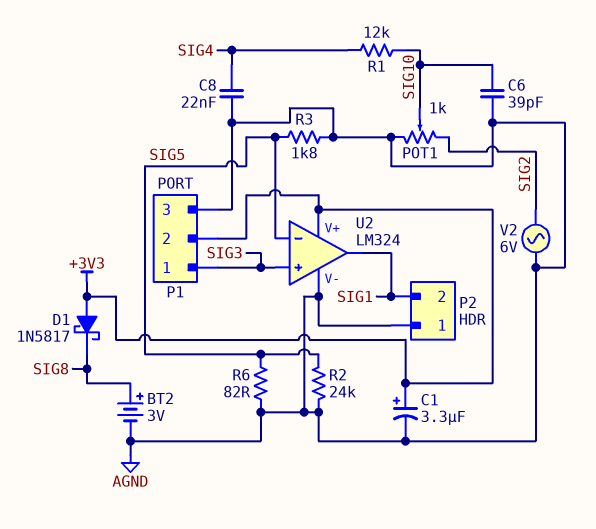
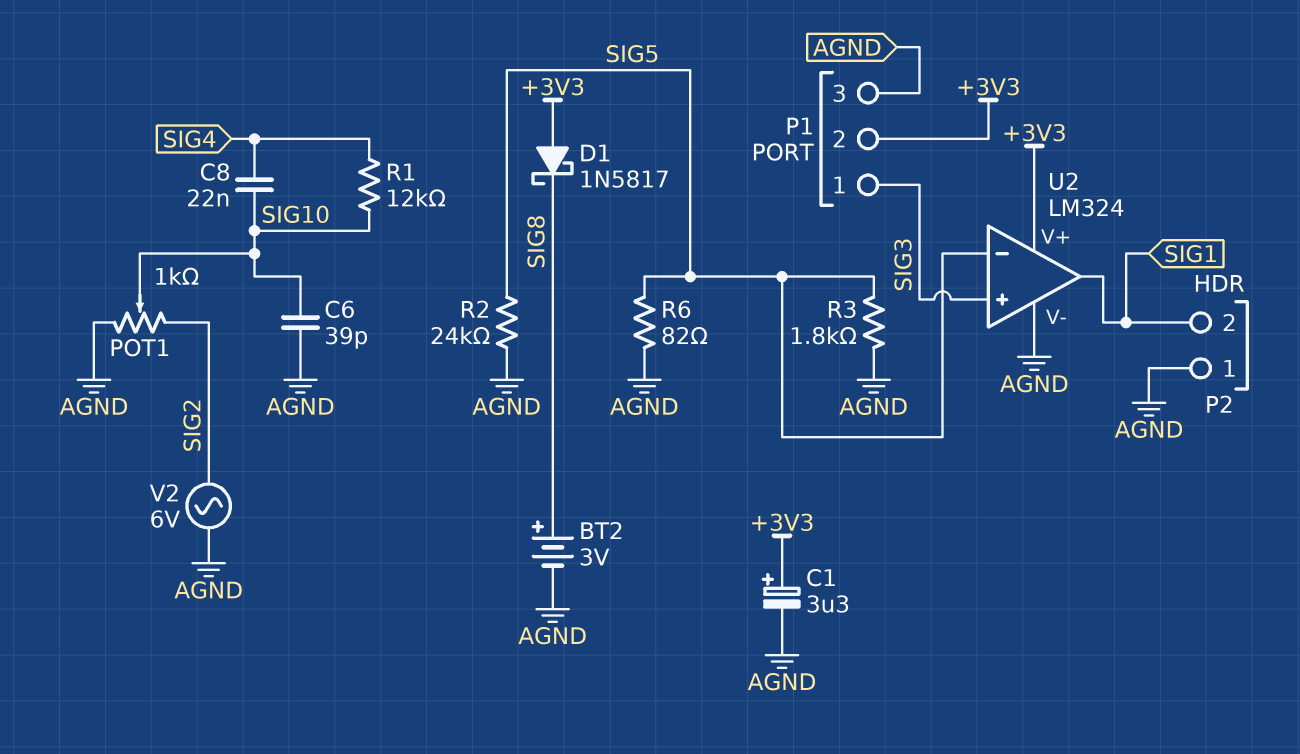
C8: 22nF (AGND, SIG4) -> 22nF (SIG4, SIG10)

